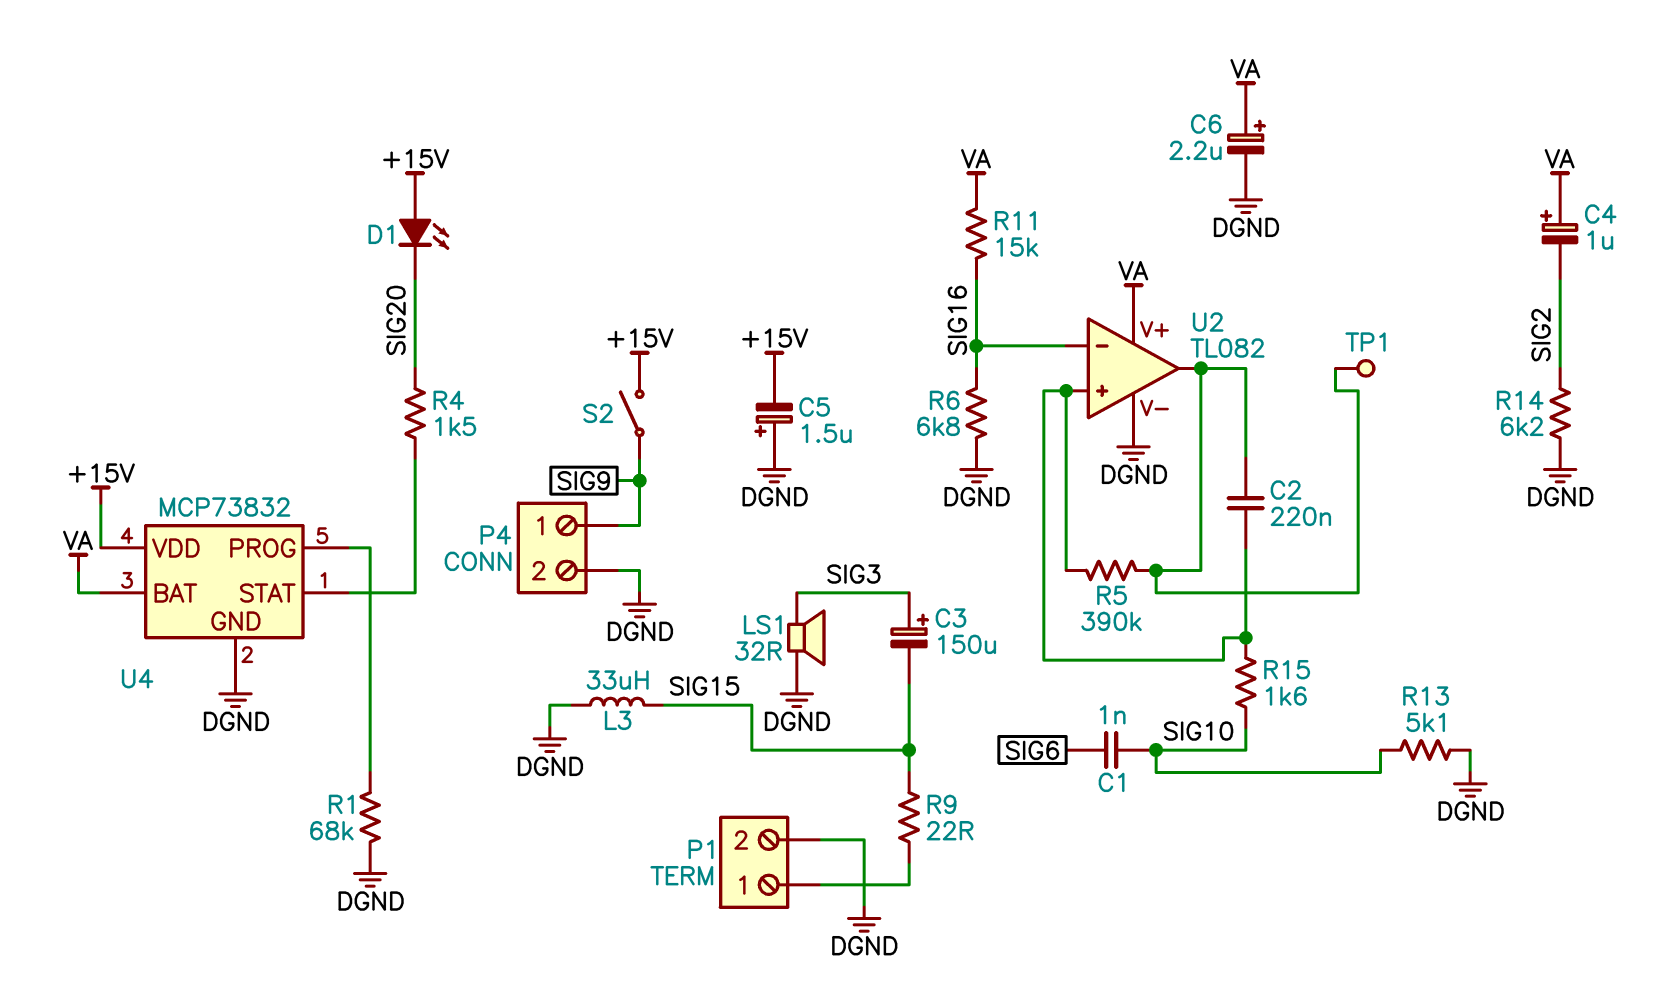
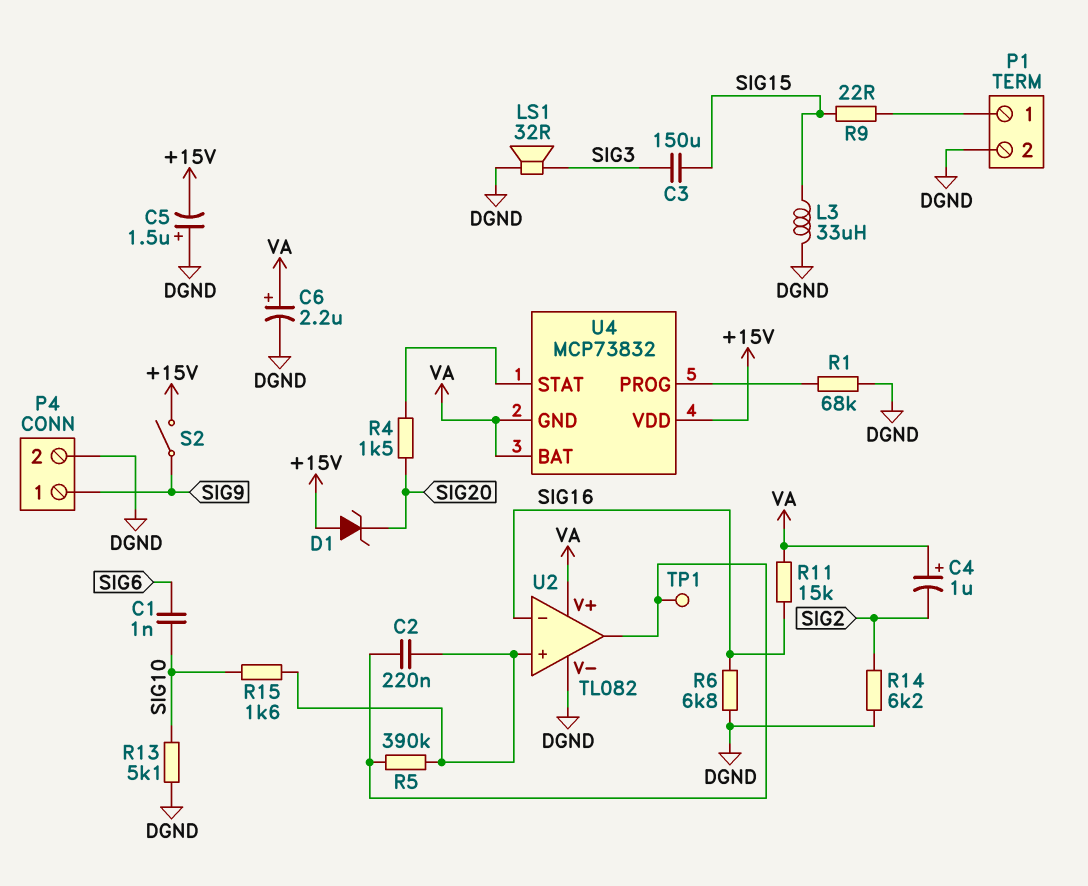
C3: 150uF (plus SIG3, minus SIG15) -> 150uF (SIG3, SIG15)
D1: LED (A +15V, K SIG20) -> zener (A +15V, K SIG20)
U4 pin GND: DGND -> VA

